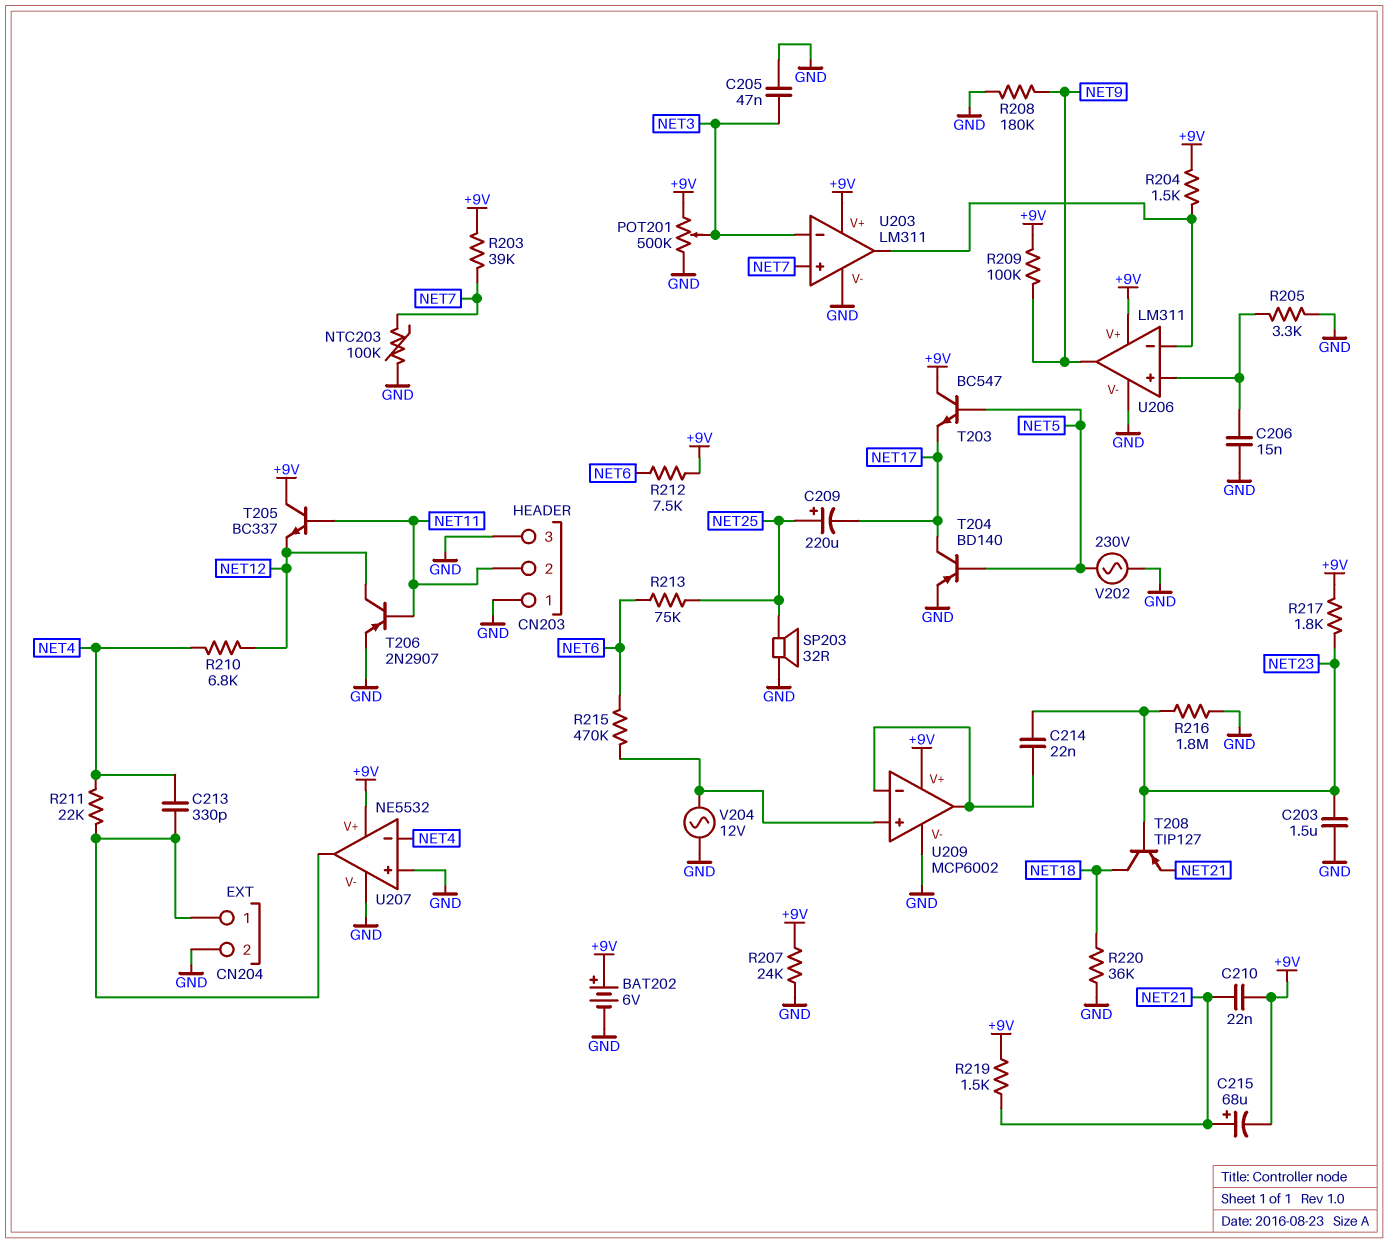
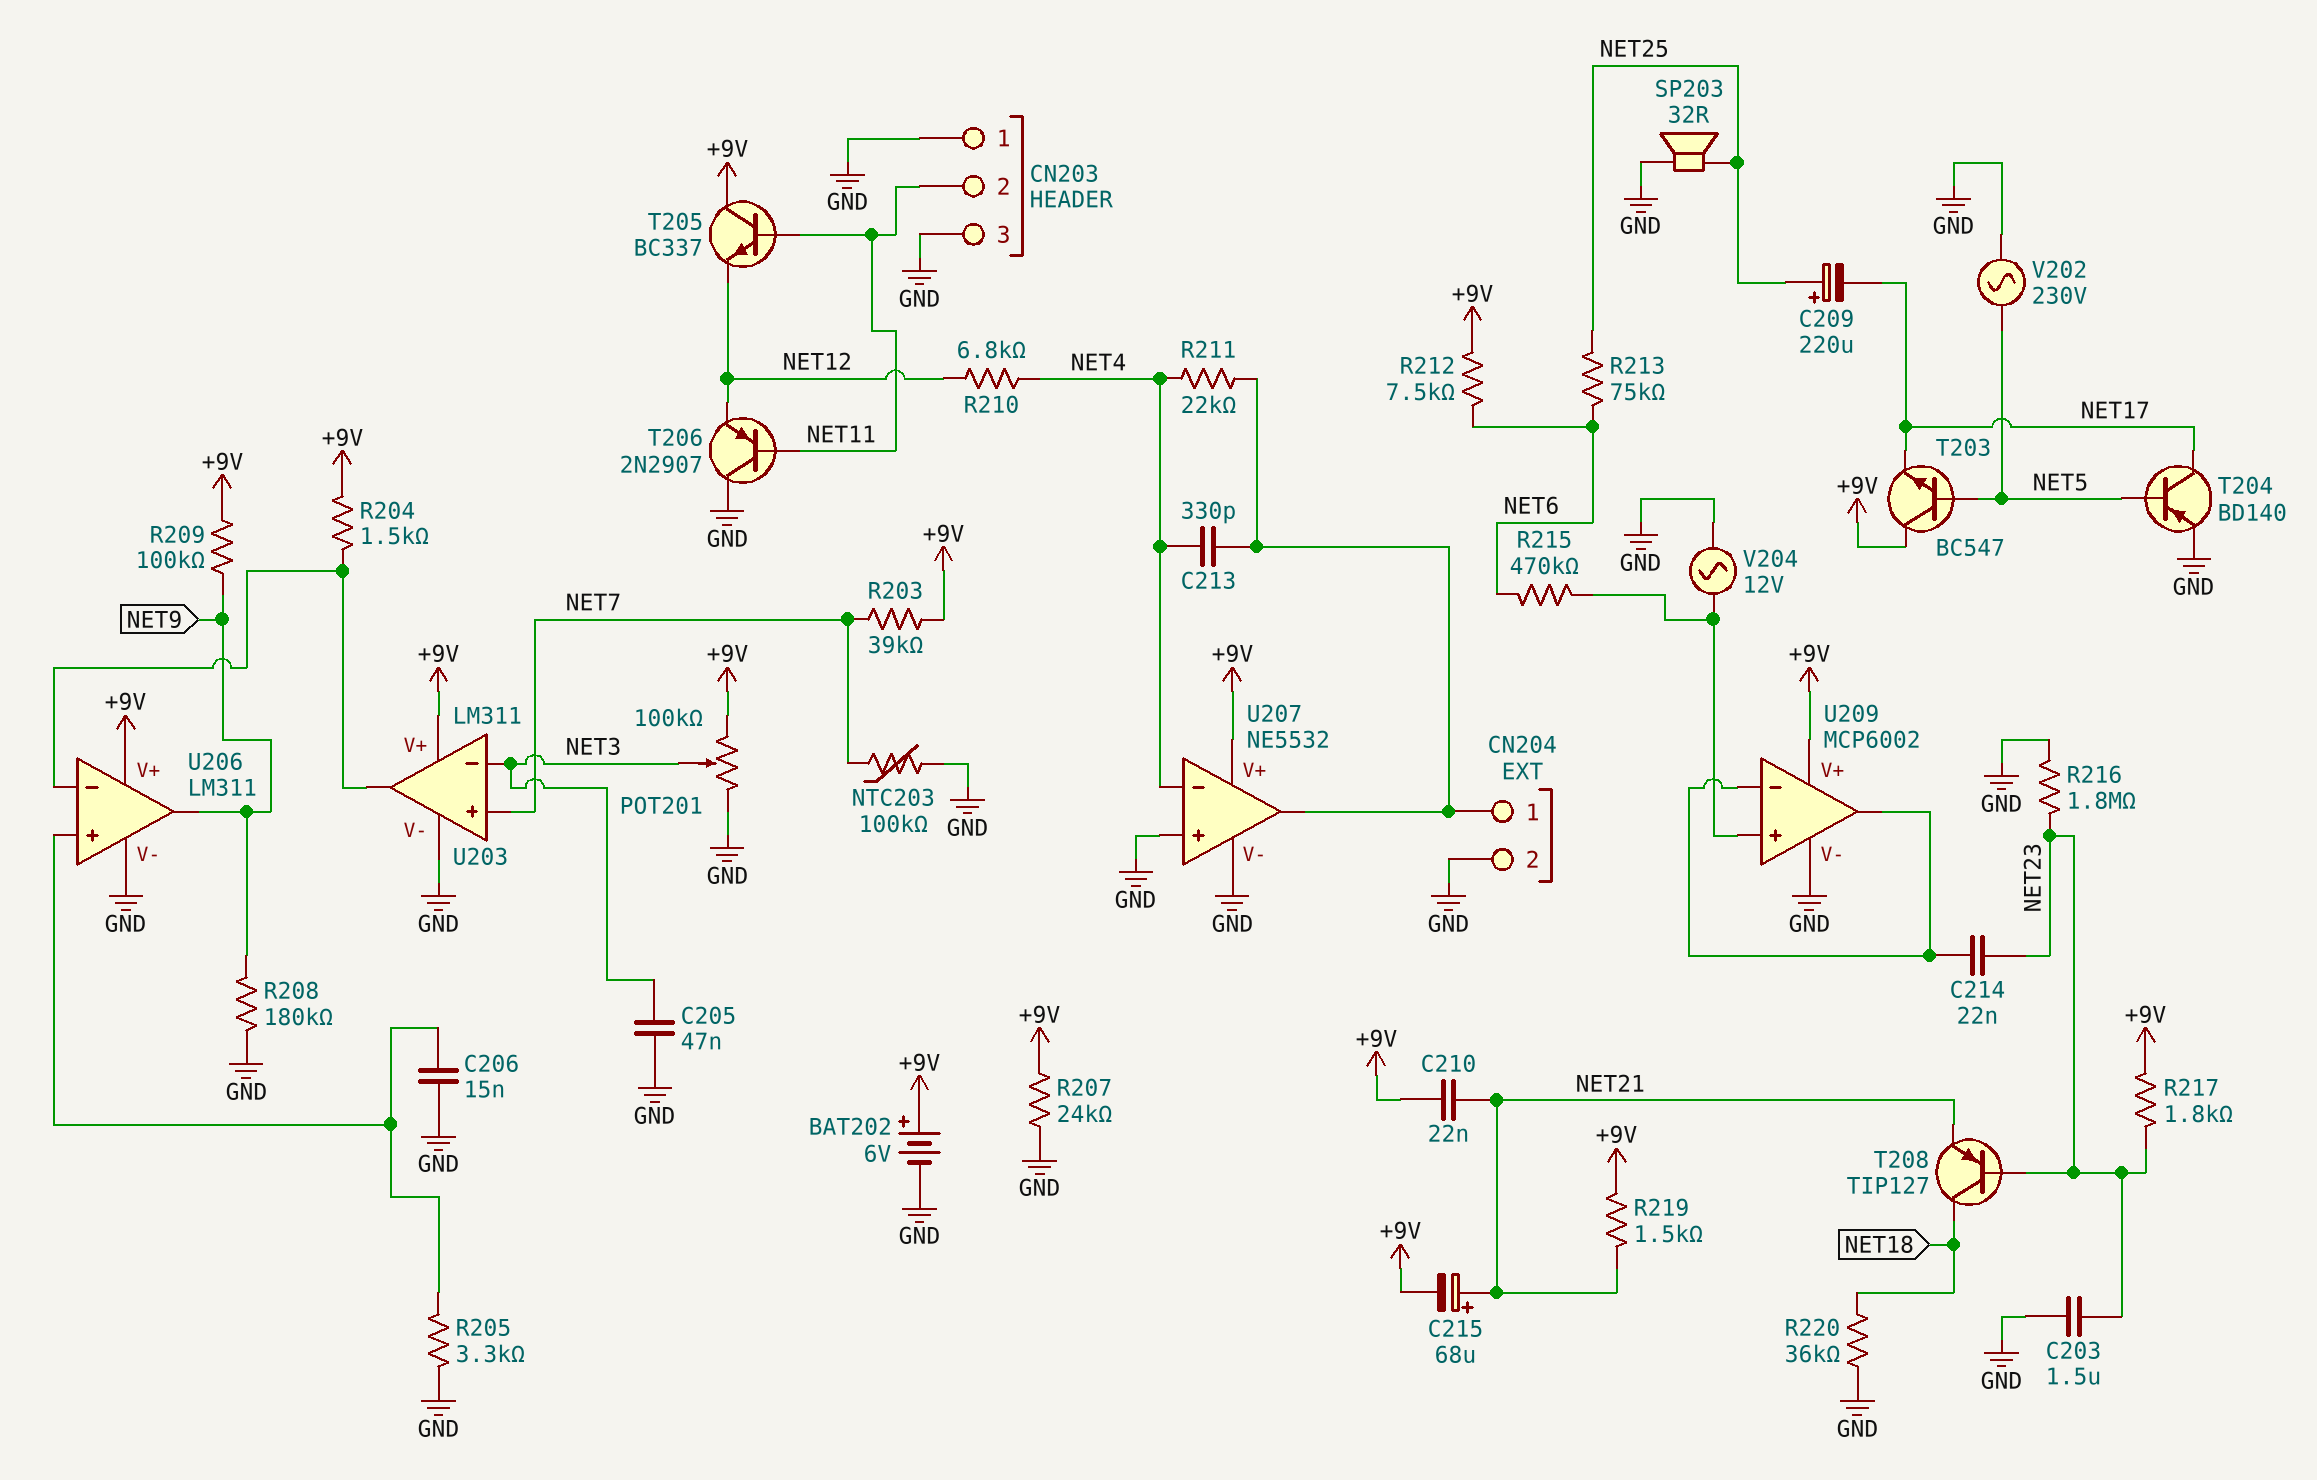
POT201: 500k (+9V, GND, wiper NET3) -> 100k (+9V, GND, wiper NET3)
T206: PNP 2N2907 (B NET11, C NET12, E GND) -> PNP 2N2907 (B NET11, C GND, E NET12)

